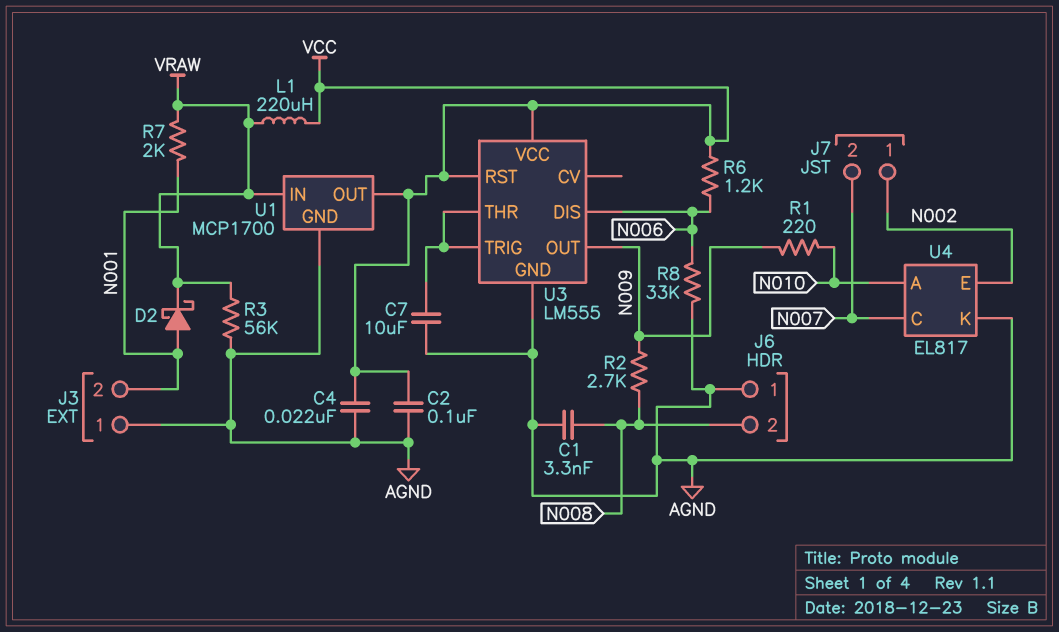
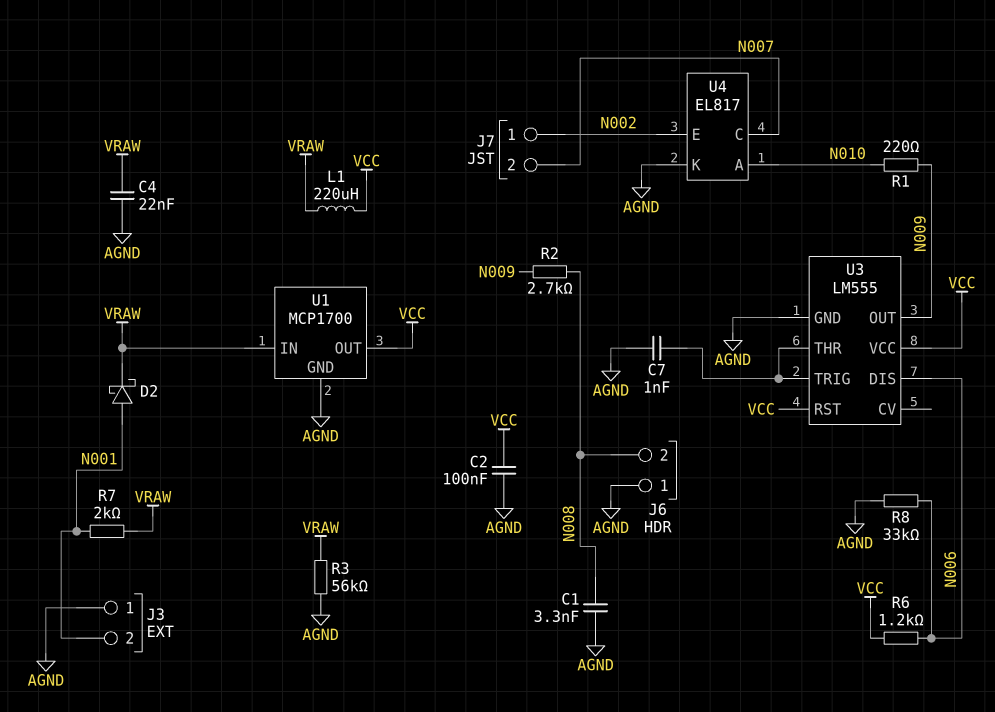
C4: 22nF (AGND, VCC) -> 22nF (AGND, VRAW)
C7: 10uF (AGND, U3/THR) -> 1nF (AGND, U3/THR)

